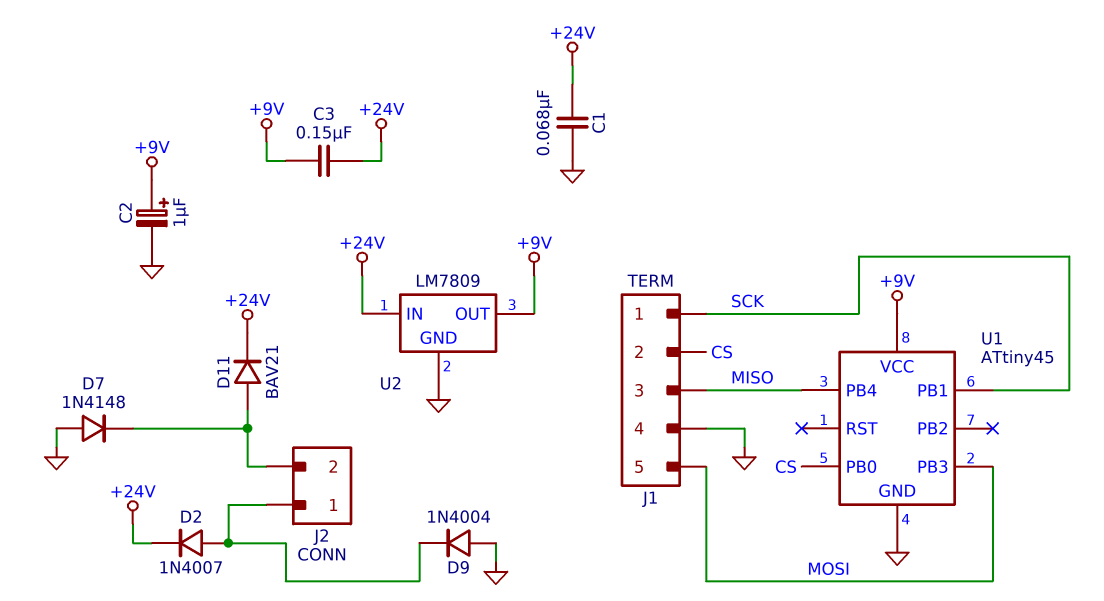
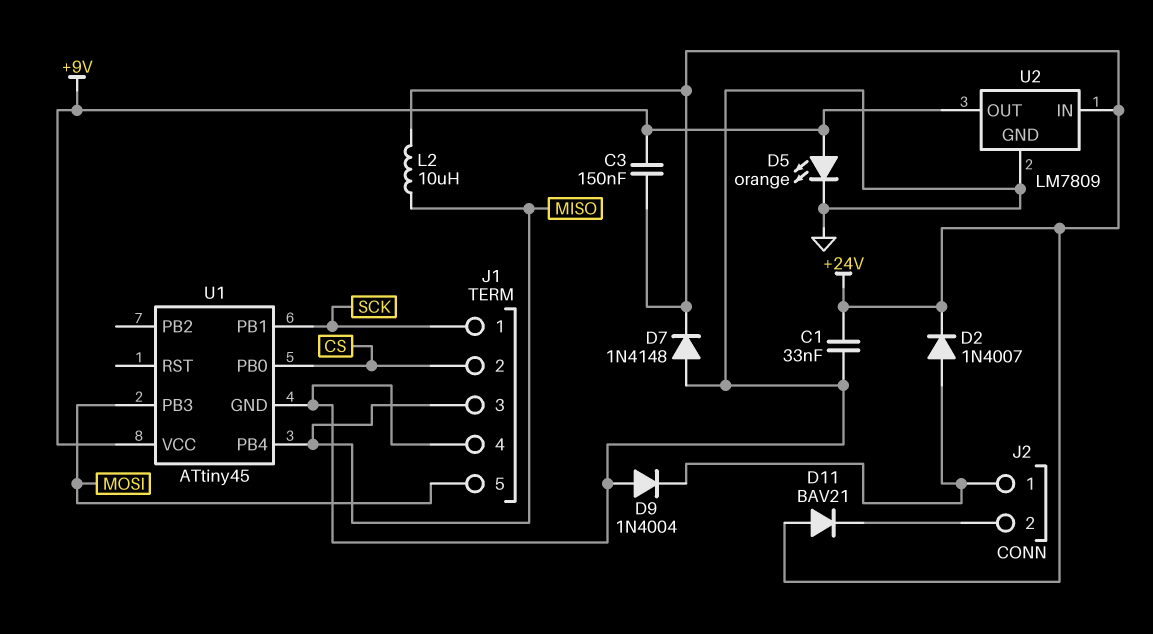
C1: 68nF (+24V, GND) -> 33nF (+24V, GND)
C2: 1uF (plus +9V, minus GND) -> none
D5: none -> LED orange (A +9V, K GND)
D7: diode 1N4148 (A GND, K J2/2) -> diode 1N4148 (A GND, K +24V)
D11: diode BAV21 (A J2/2, K +24V) -> diode BAV21 (A +24V, K J2/2)
L2: none -> 10uH (+24V, MISO)

